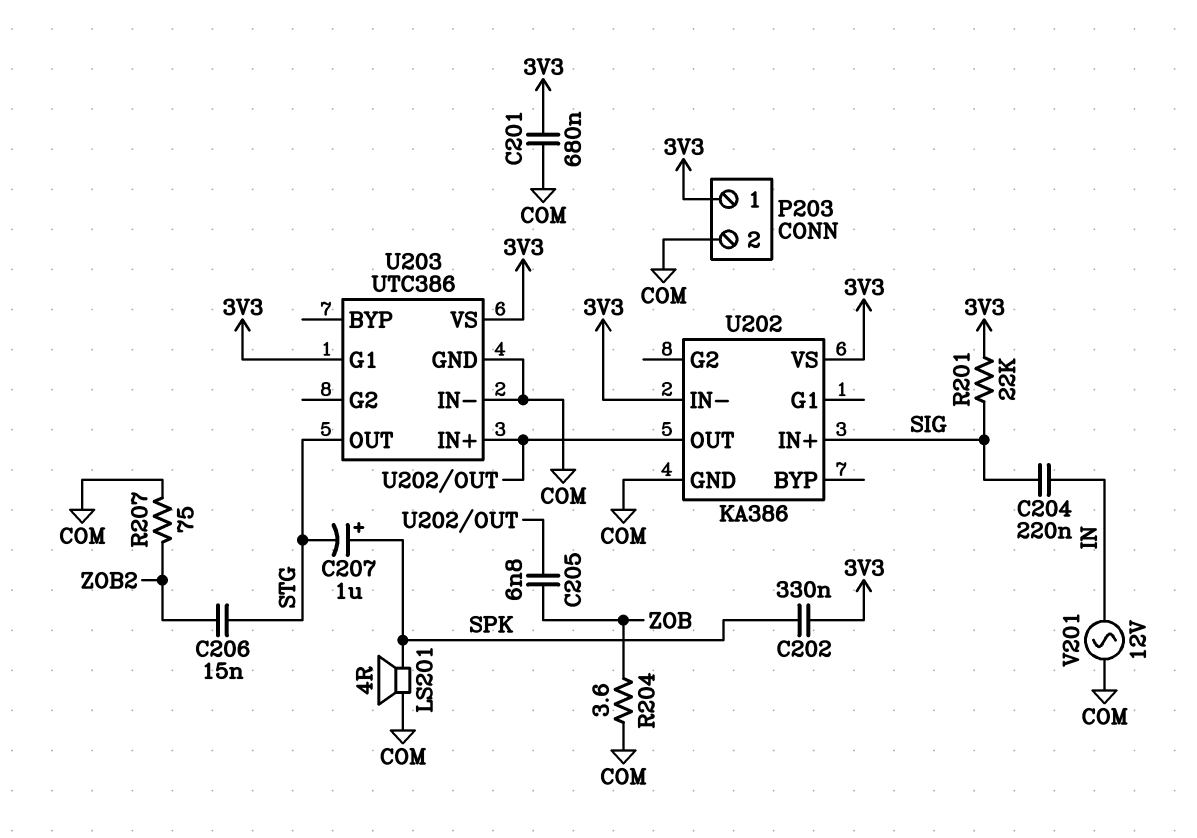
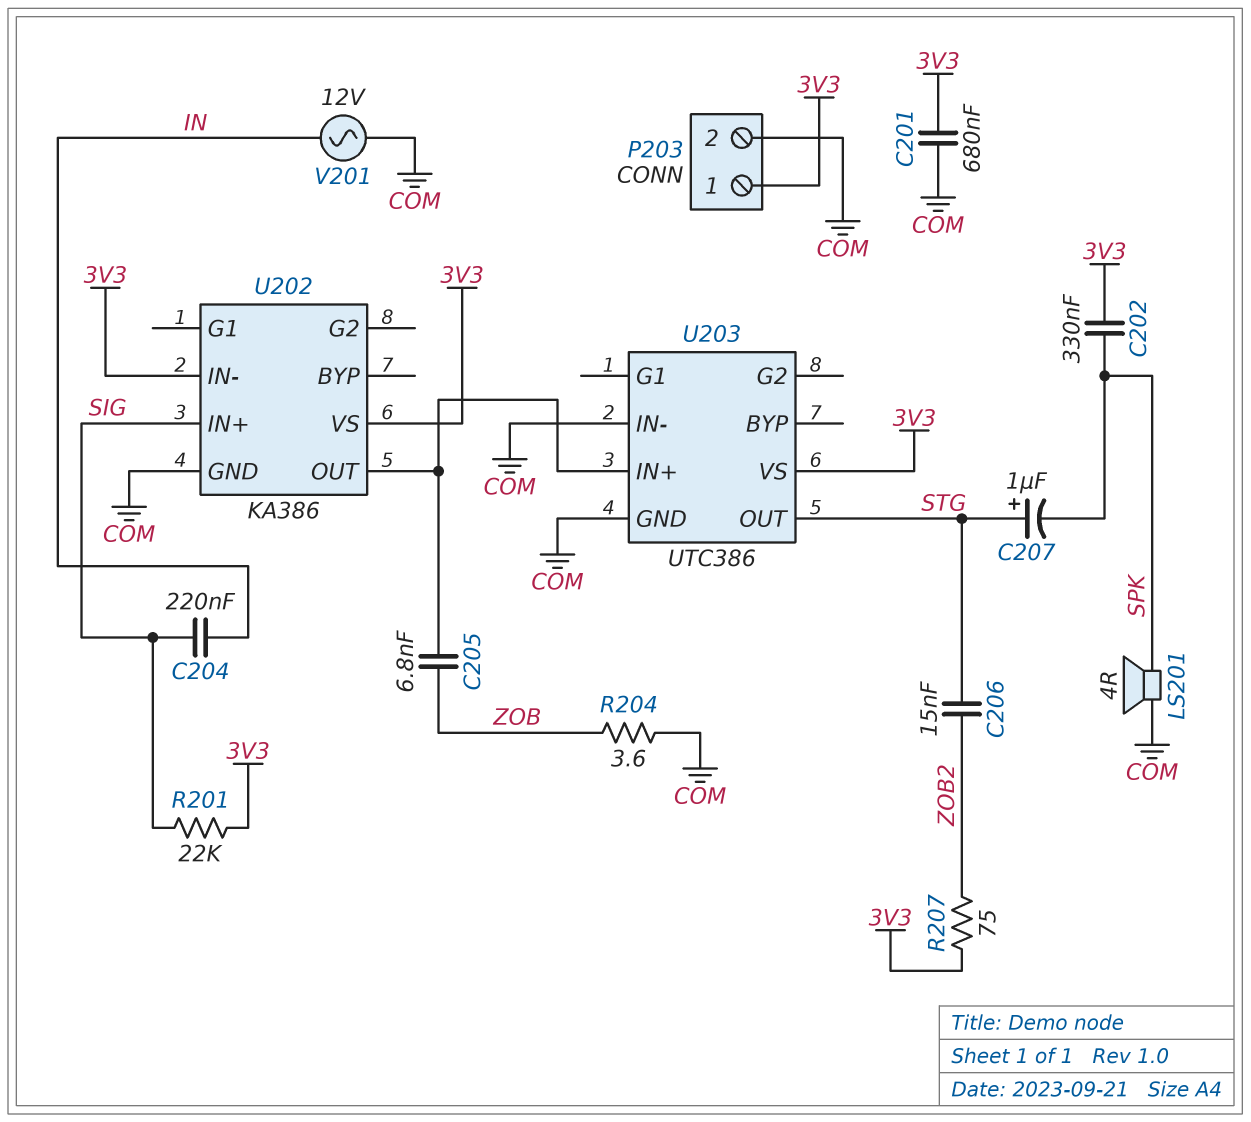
C207: 1uF (plus SPK, minus STG) -> 1uF (plus STG, minus SPK)
R207: 75 (COM, ZOB2) -> 75 (3V3, ZOB2)
U203 pin G1: 3V3 -> none

